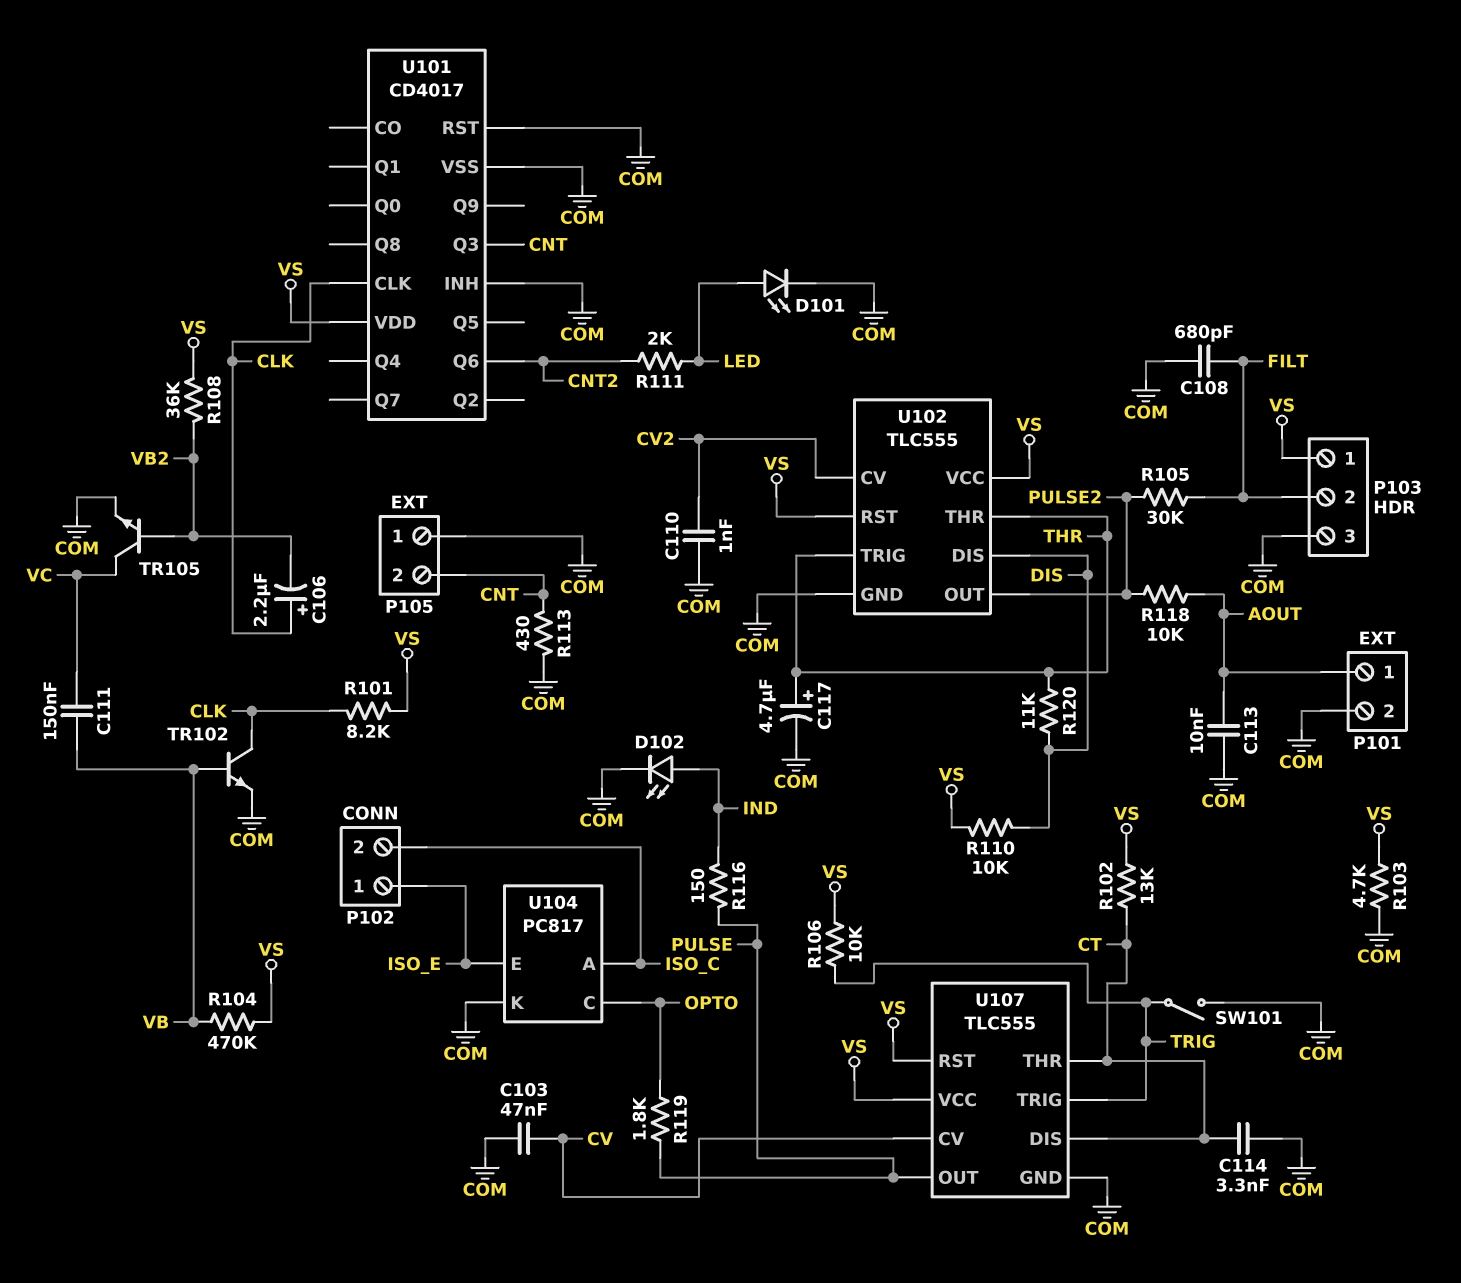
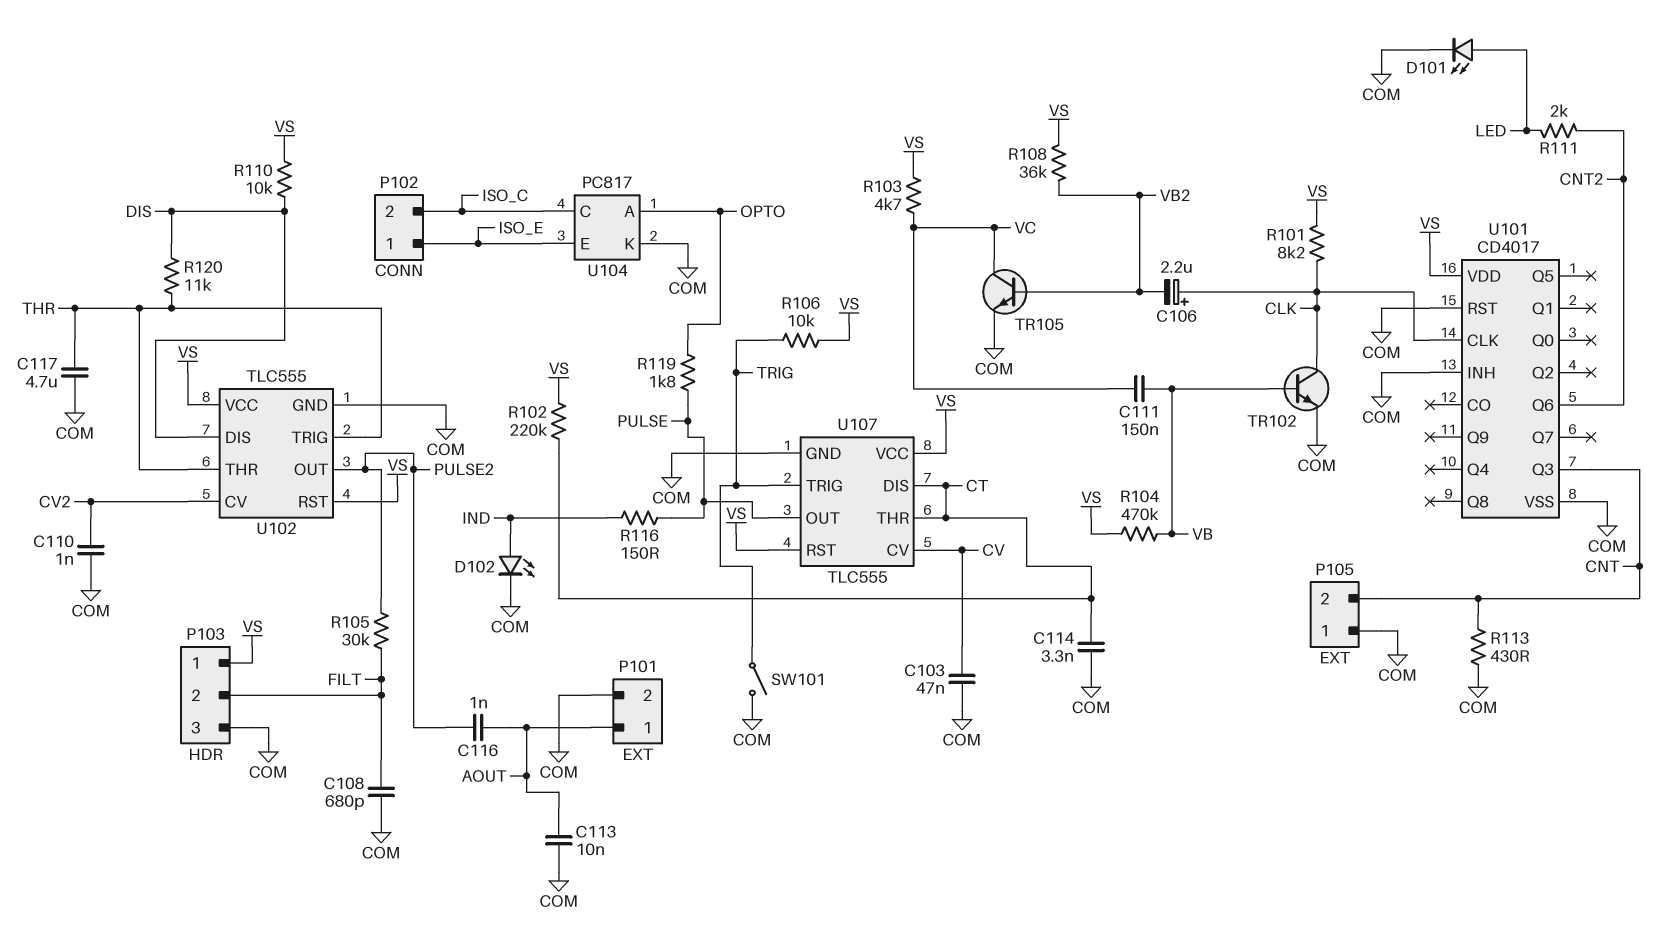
C116: none -> 1nF (AOUT, PULSE2)
C117: 4.7uF (plus THR, minus COM) -> 4.7uF (COM, THR)
R102: 13k (CT, VS) -> 220k (CT, VS)
R103: 4.7k (COM, VS) -> 4.7k (VC, VS)
R118: 10k (AOUT, PULSE2) -> none
U104 pin A: ISO_C -> OPTO
U104 pin C: OPTO -> ISO_C

